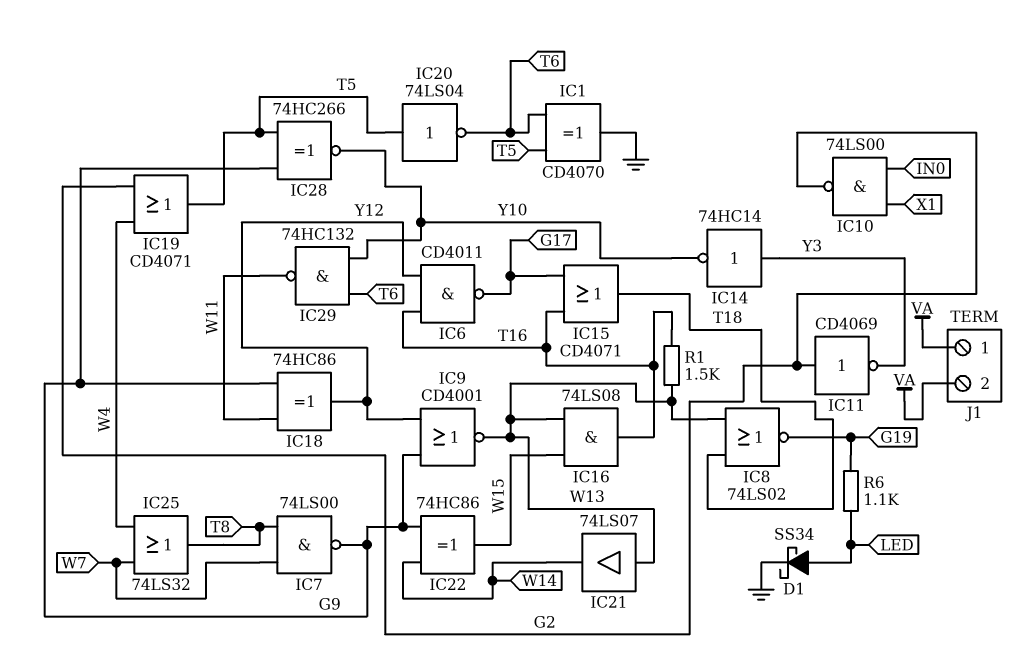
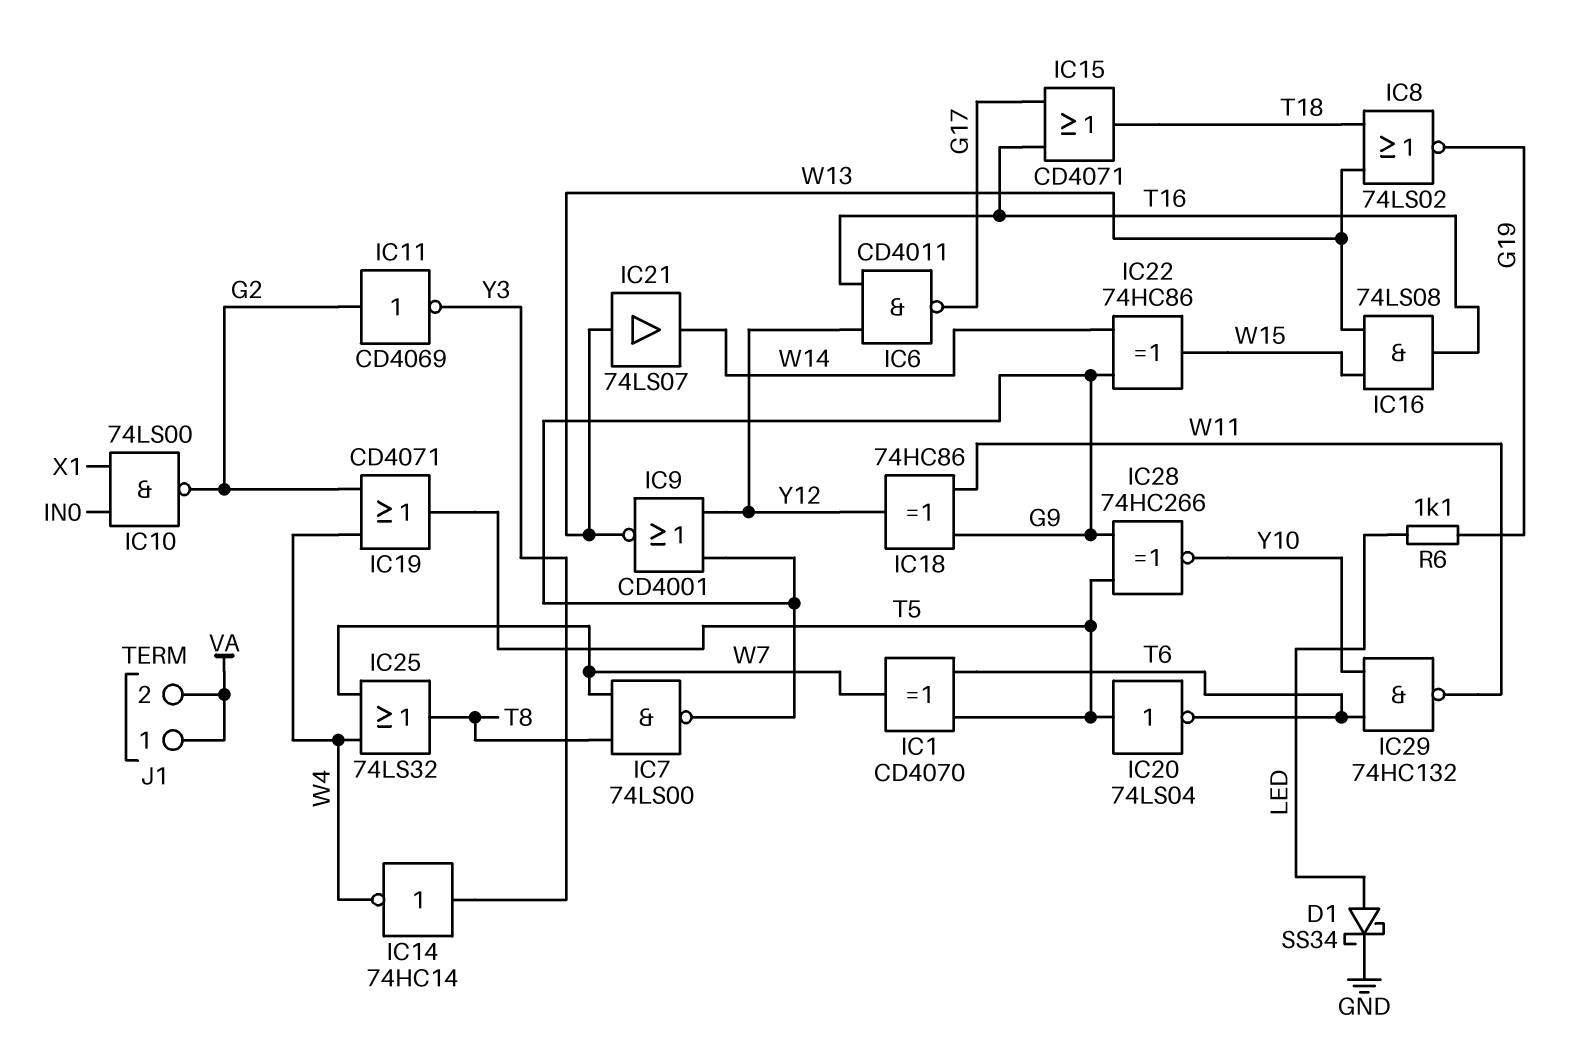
IC1: XOR CD4070 (in T5, in T6, out GND) -> XOR CD4070 (in T5, in T6, out W7)
IC14: NOT 74HC14 (in Y3, out Y10) -> NOT 74HC14 (in Y3, out W4)
R1: 1.5k (T16, W13) -> none

